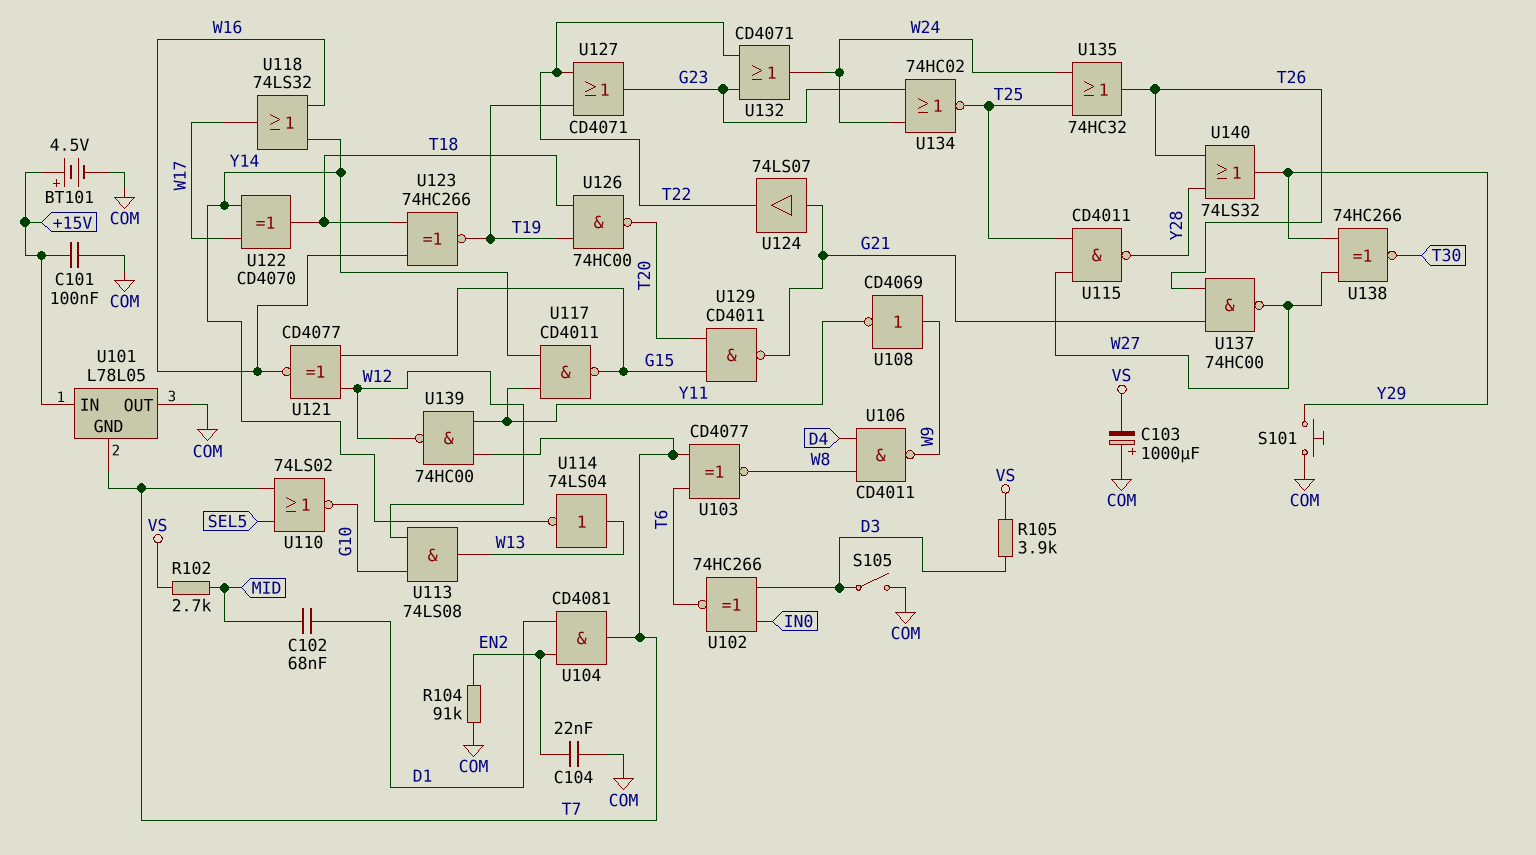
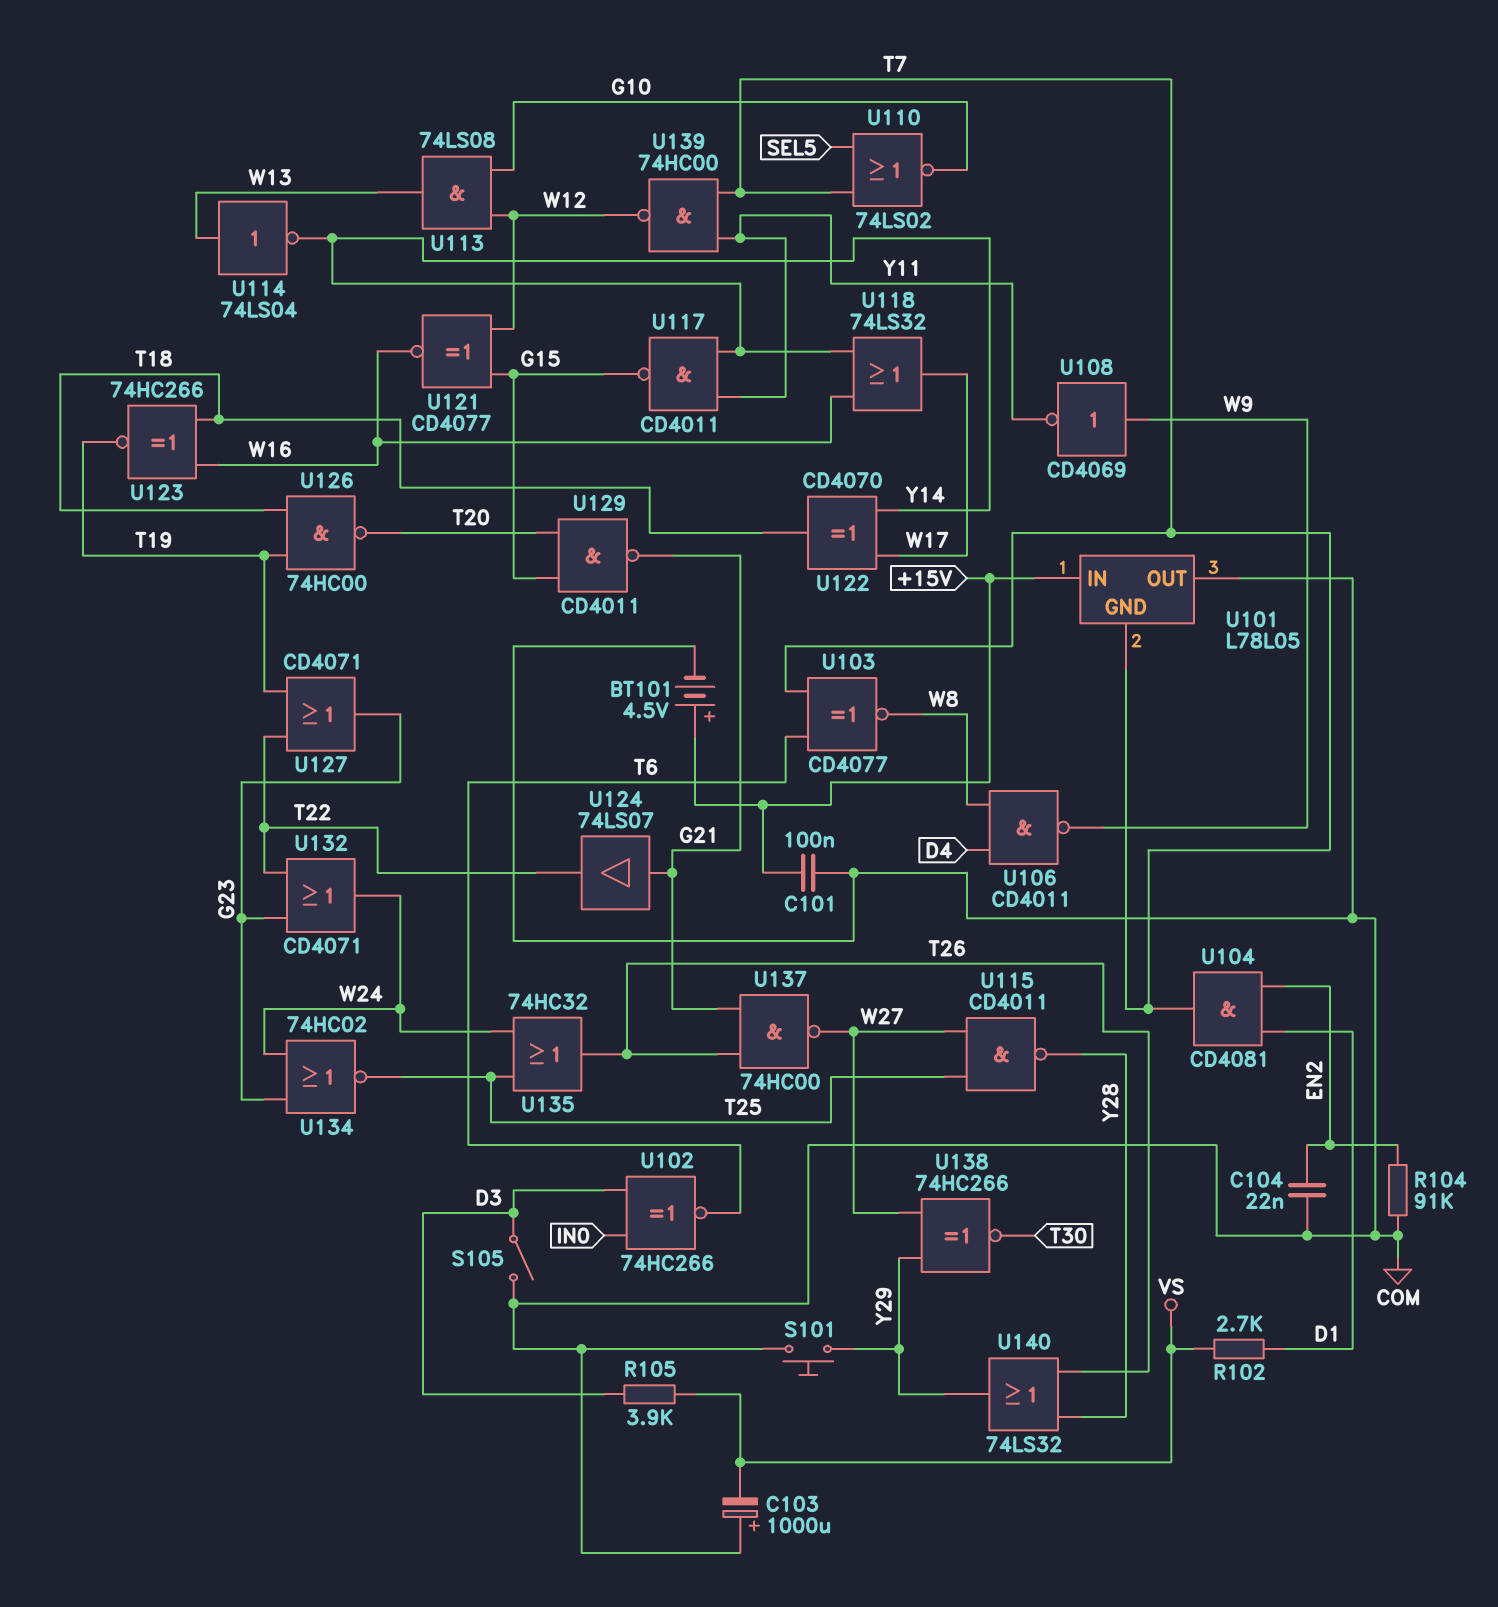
C102: 68nF (D1, MID) -> none
R102: 2.7k (MID, VS) -> 2.7k (D1, VS)

